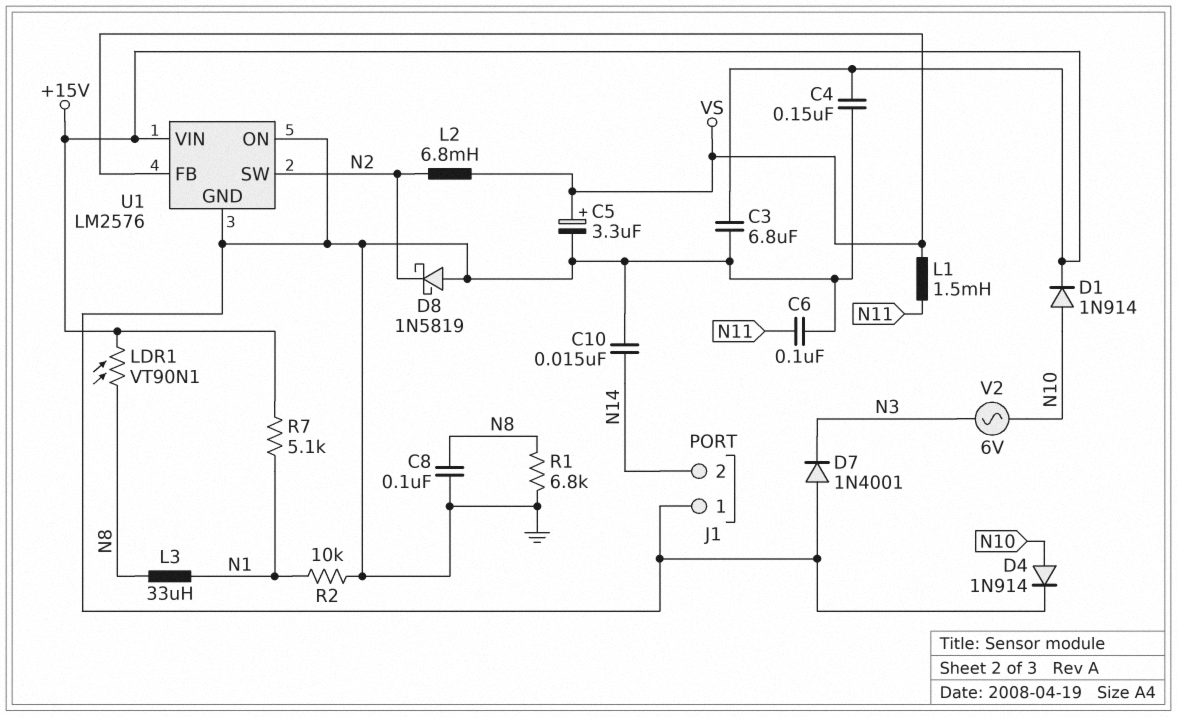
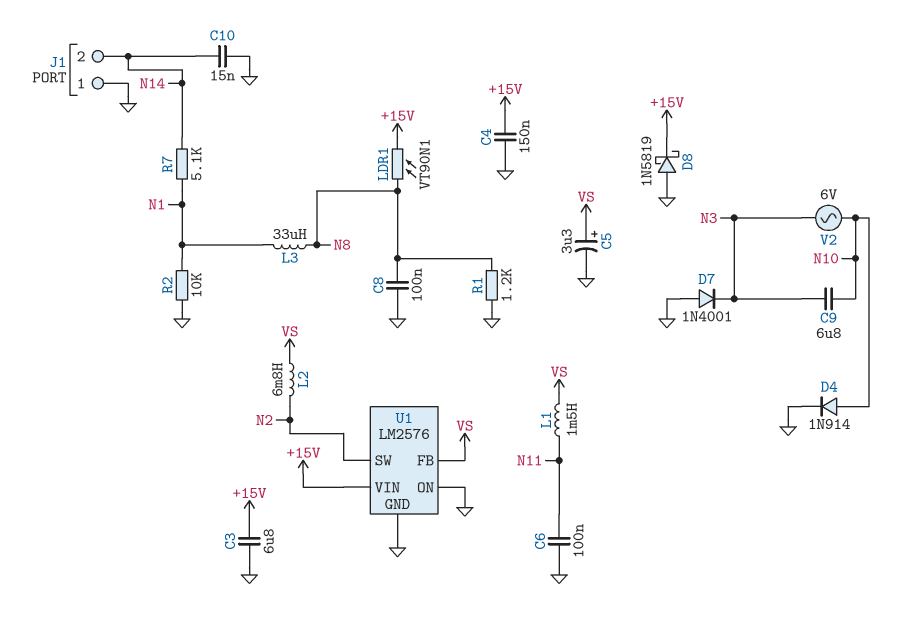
C9: none -> 6.8uF (N3, N10)
D1: diode 1N914 (A N10, K +15V) -> none
D8: schottky 1N5819 (A GND, K N2) -> schottky 1N5819 (A GND, K +15V)
R1: 6.8k (GND, N8) -> 1.2k (GND, N8)
R7: 5.1k (+15V, N1) -> 5.1k (N1, N14)

